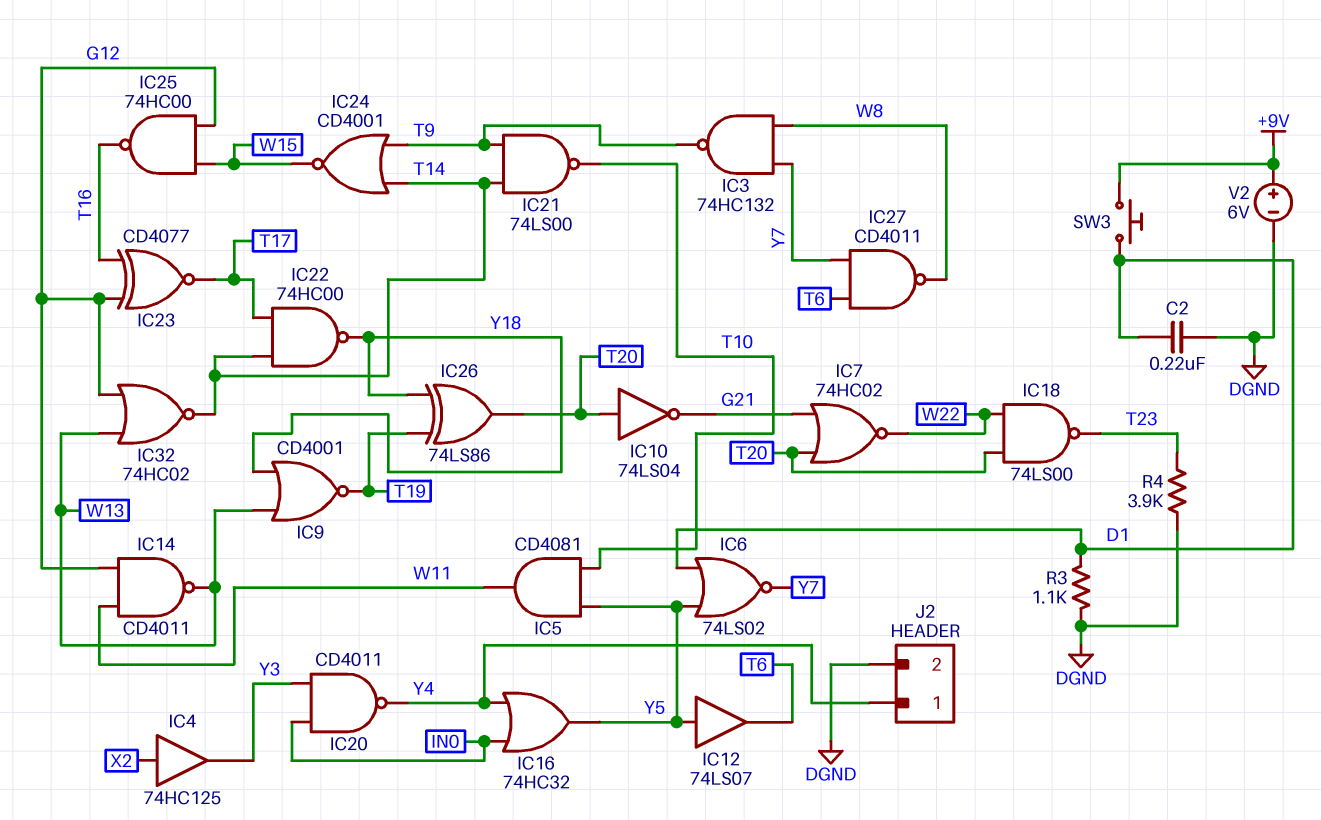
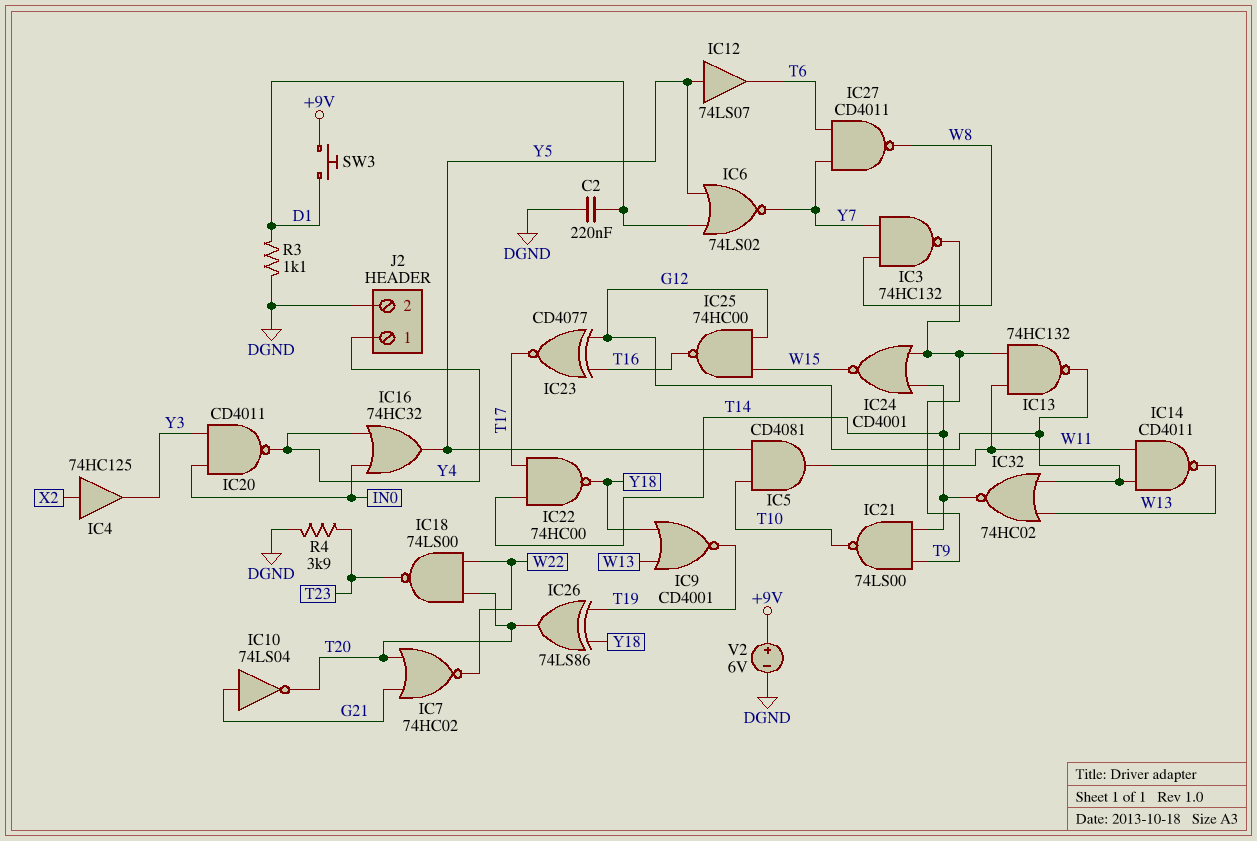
IC10: NOT 74LS04 (in T20, out G21) -> NOT 74LS04 (in G21, out T20)
IC13: none -> NAND 74HC132 (in T9, in W11, out G12)

